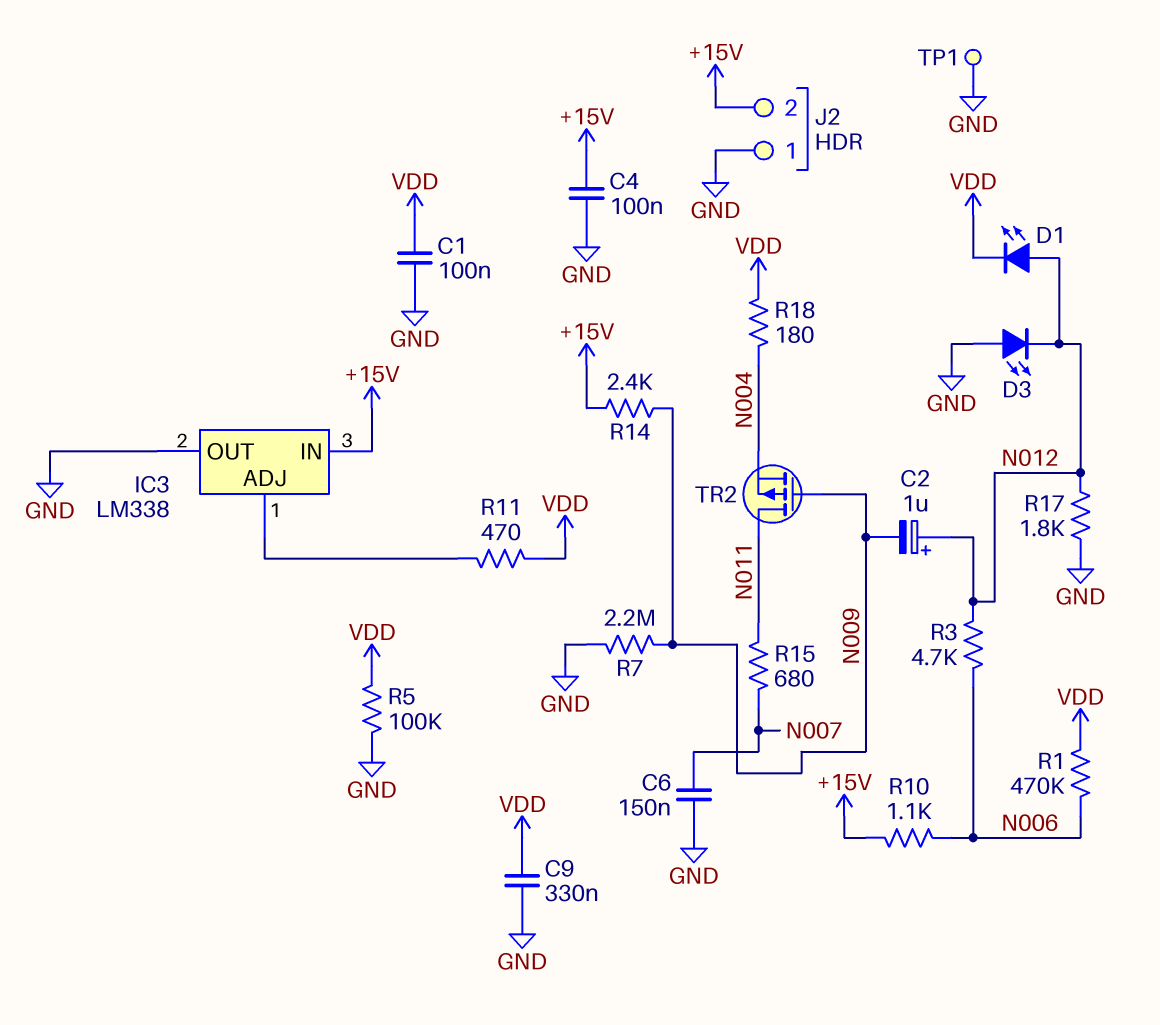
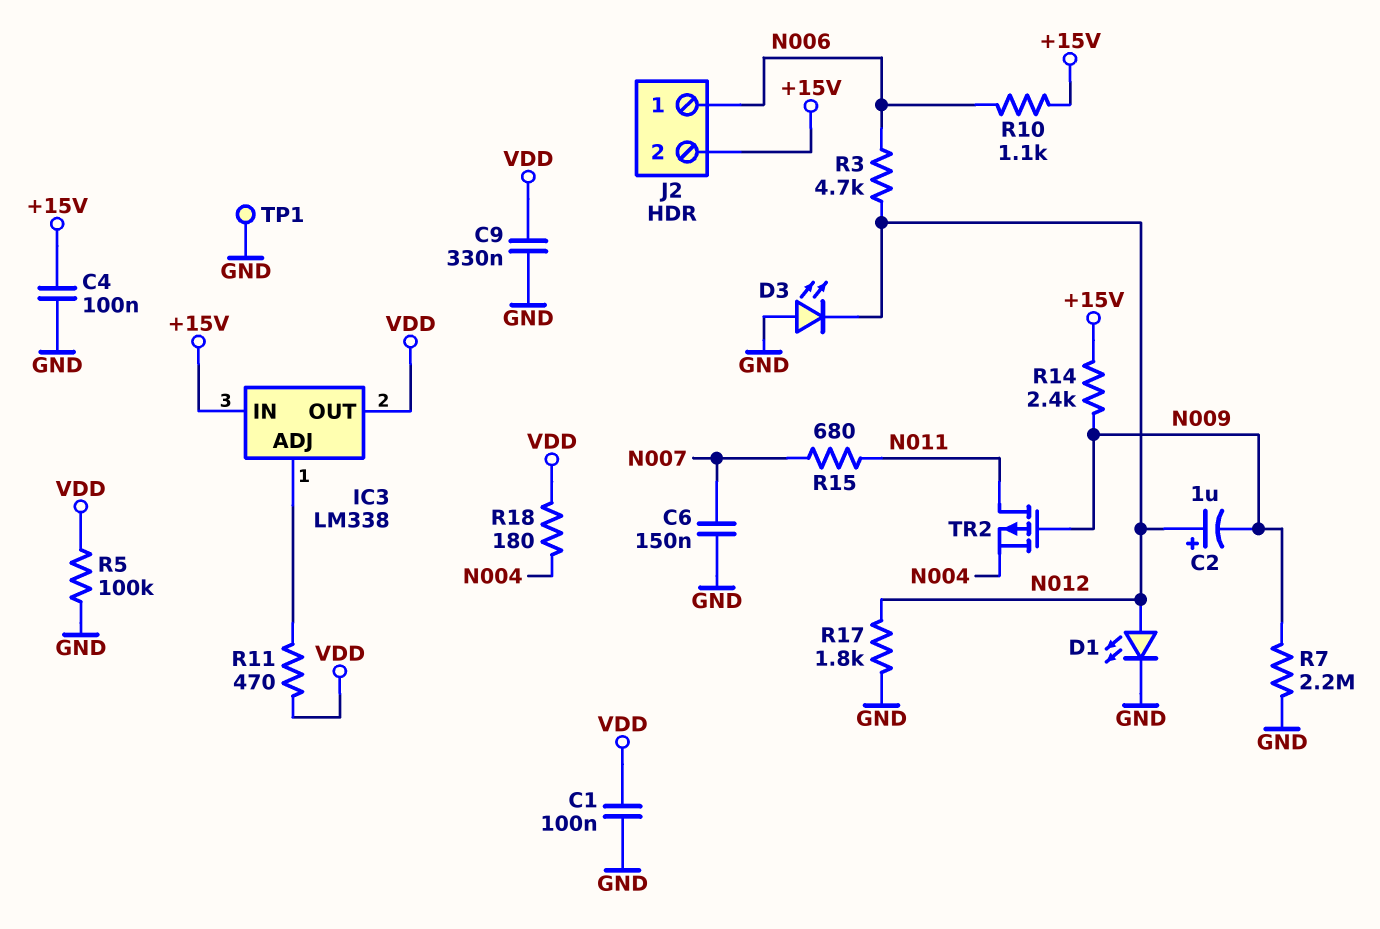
D1: LED (A N012, K VDD) -> LED (A N012, K GND)
IC3 pin OUT: GND -> VDD
J2 pin 1: GND -> N006
R1: 470k (N006, VDD) -> none

